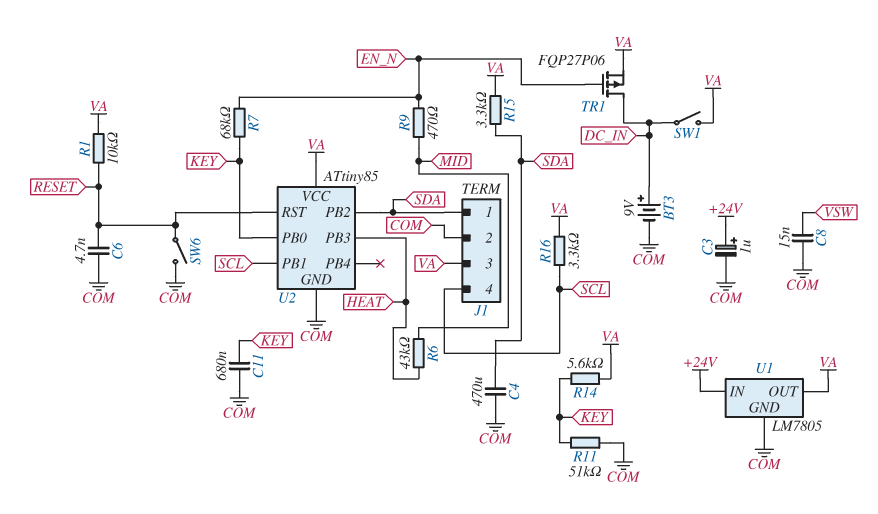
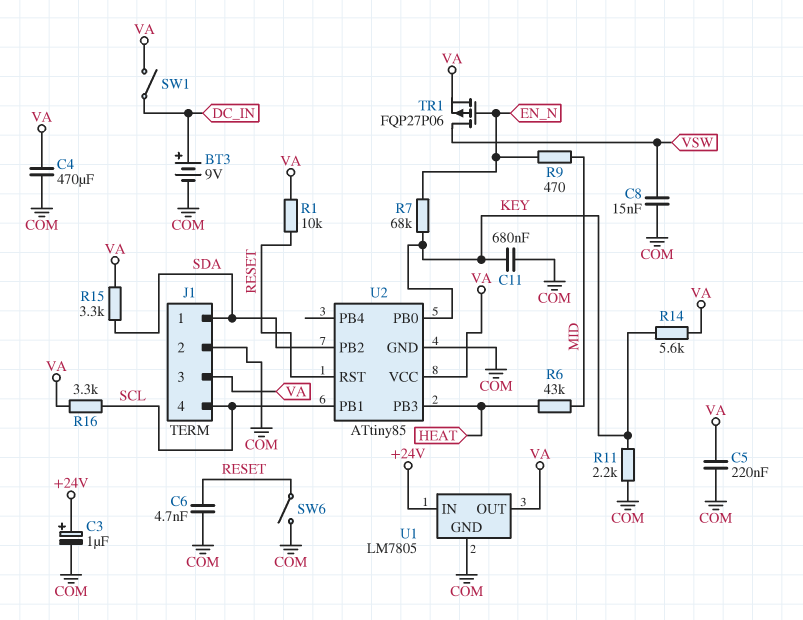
C4: 470uF (COM, SDA) -> 470uF (COM, VA)
C5: none -> 220nF (COM, VA)
R11: 51k (COM, KEY) -> 2.2k (COM, KEY)
TR1: PMOS FQP27P06 (G EN_N, D DC_IN, S VA) -> PMOS FQP27P06 (G EN_N, D VSW, S VA)

